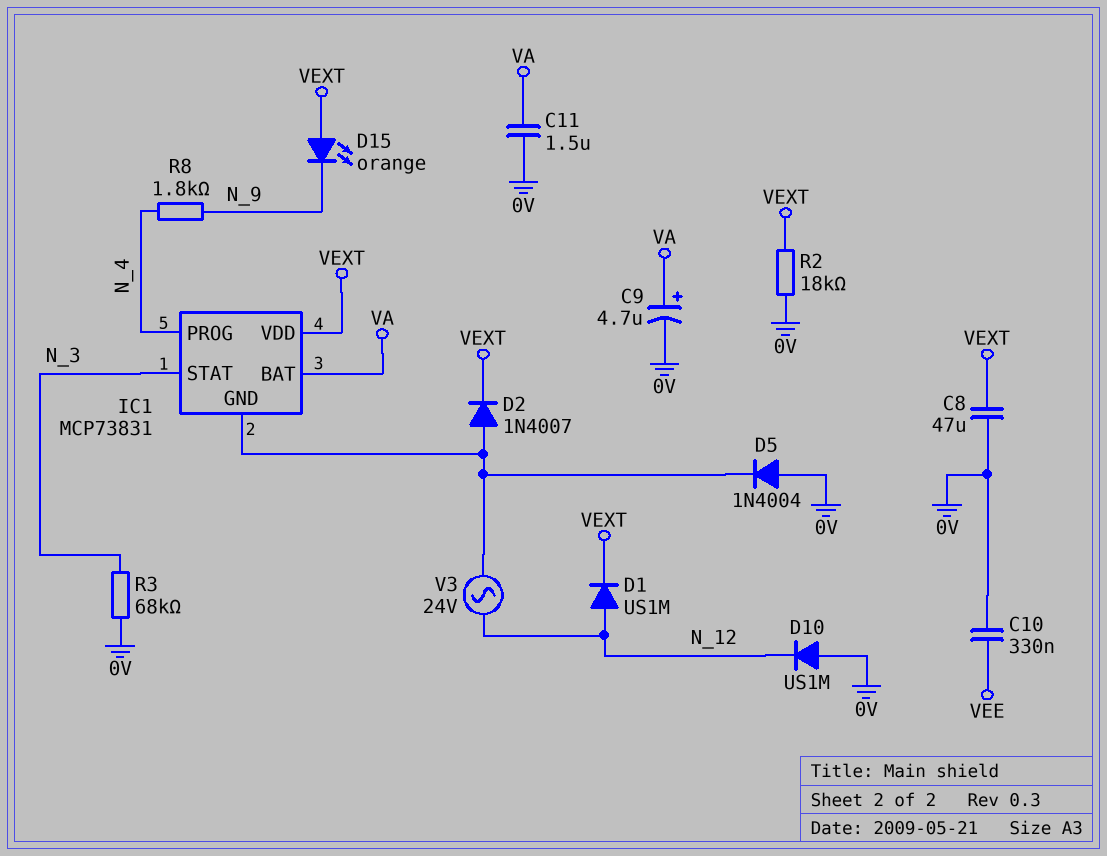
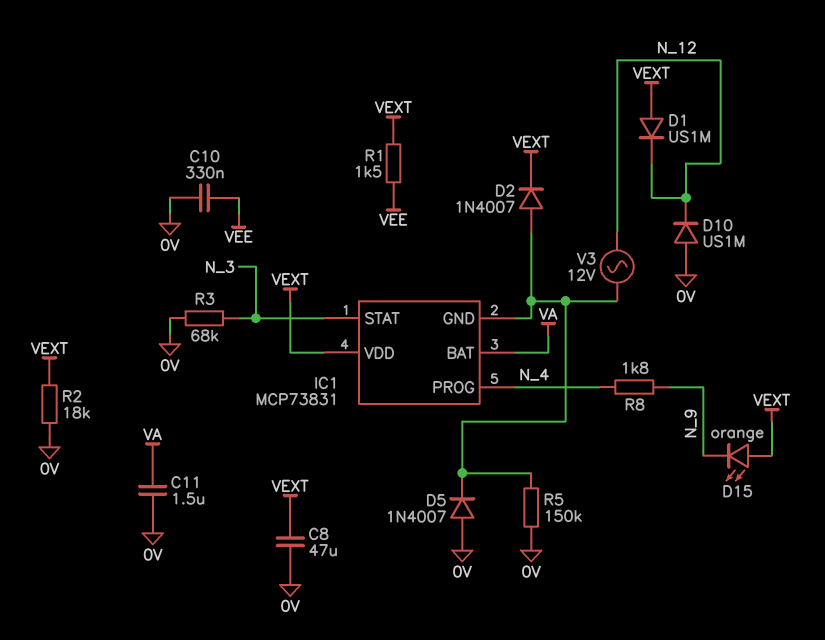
C9: 4.7uF (plus VA, minus 0V) -> none
D1: diode US1M (A N_12, K VEXT) -> diode US1M (A VEXT, K N_12)
D5: diode 1N4004 (A 0V, K IC1/GND) -> diode 1N4007 (A 0V, K IC1/GND)
R1: none -> 1.5k (VEE, VEXT)
R5: none -> 150k (0V, IC1/GND)
V3: AC 24V (IC1/GND, N_12) -> AC 12V (IC1/GND, N_12)

